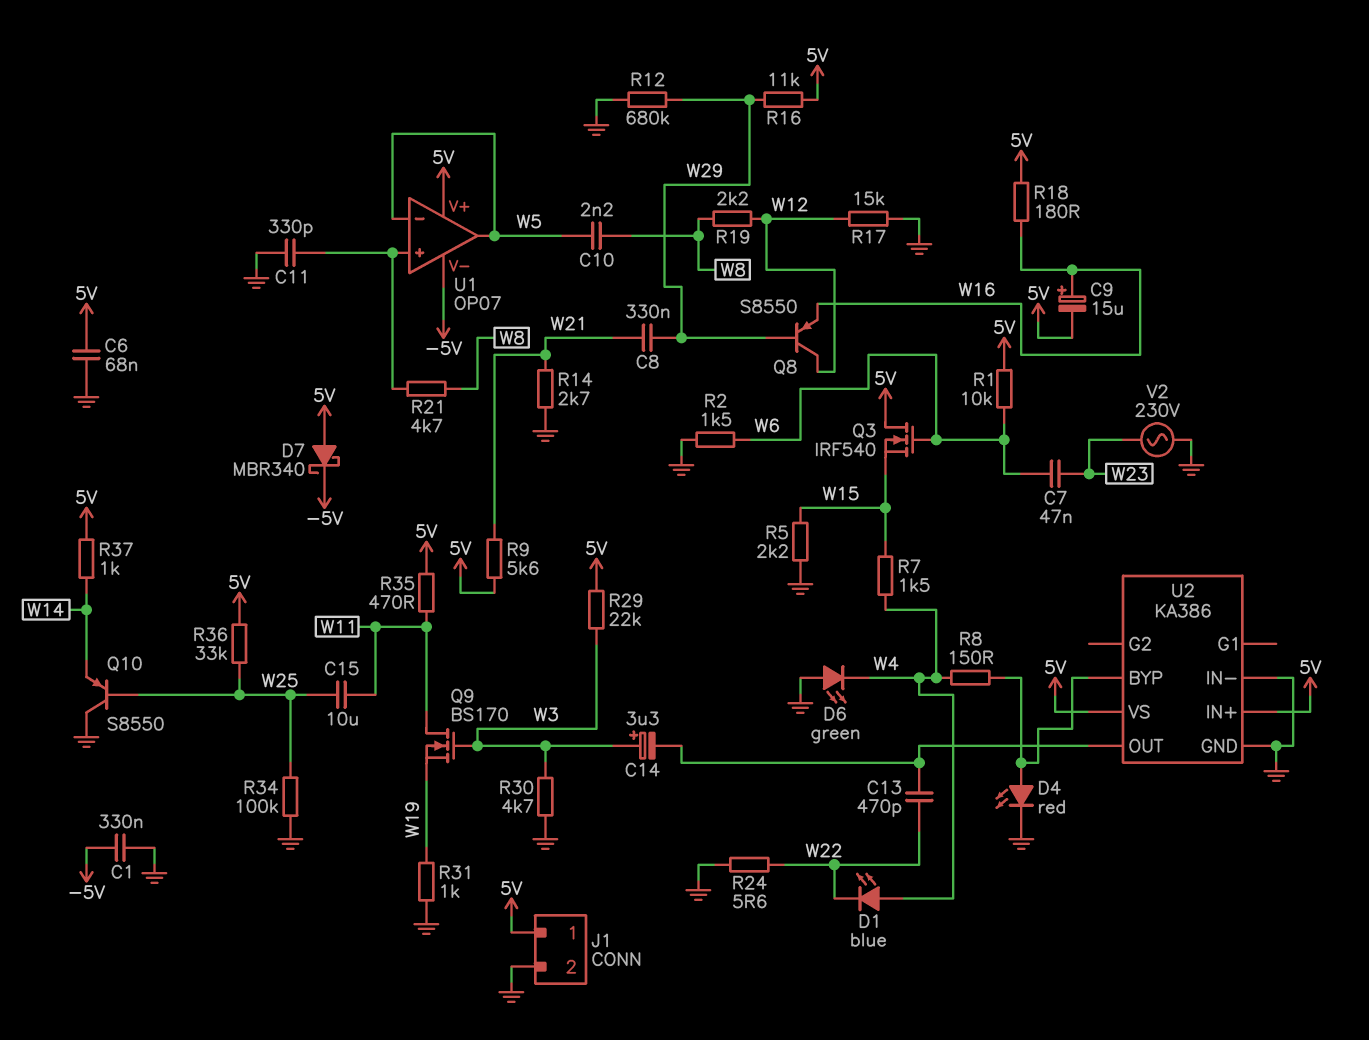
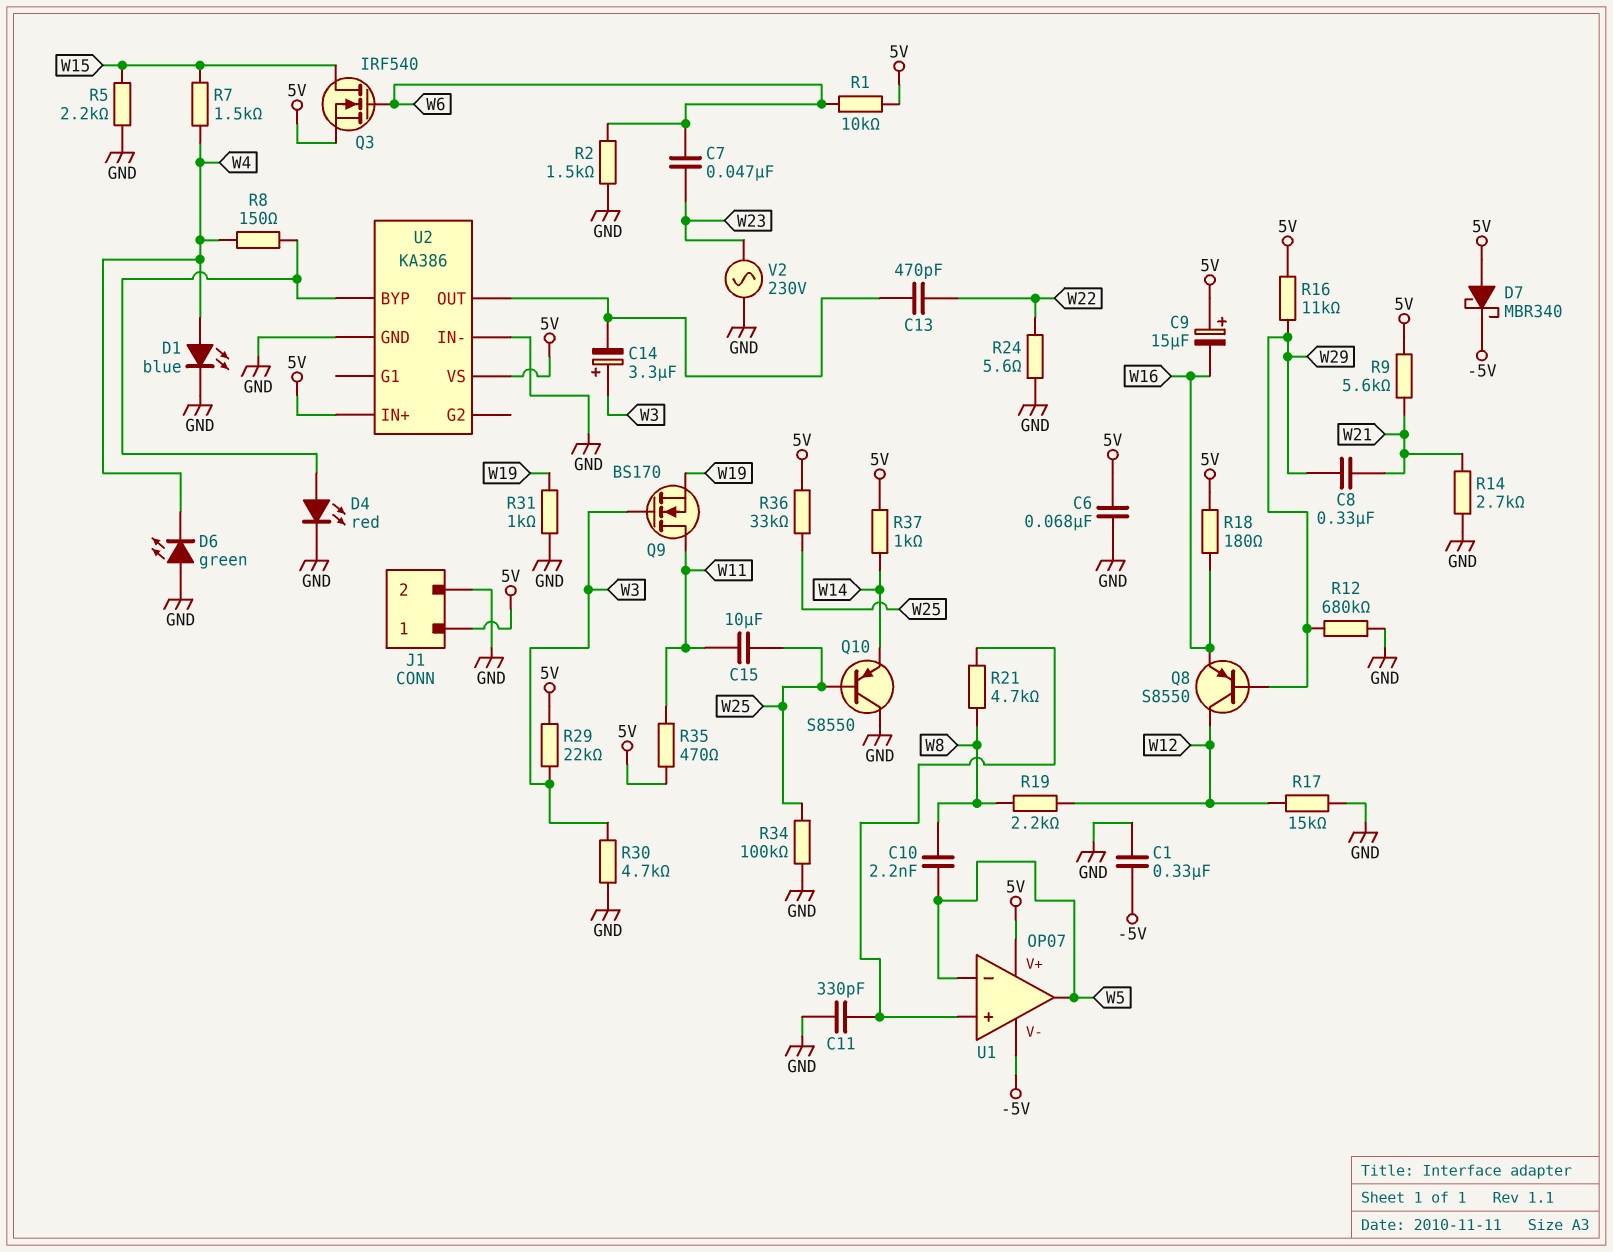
C9: 15uF (plus W16, minus 5V) -> 15uF (plus 5V, minus W16)
D1: LED blue (A W4, K W22) -> LED blue (A W4, K GND)
Q3: NMOS IRF540 (G W6, D 5V, S W15) -> NMOS IRF540 (G W6, D W15, S 5V)

